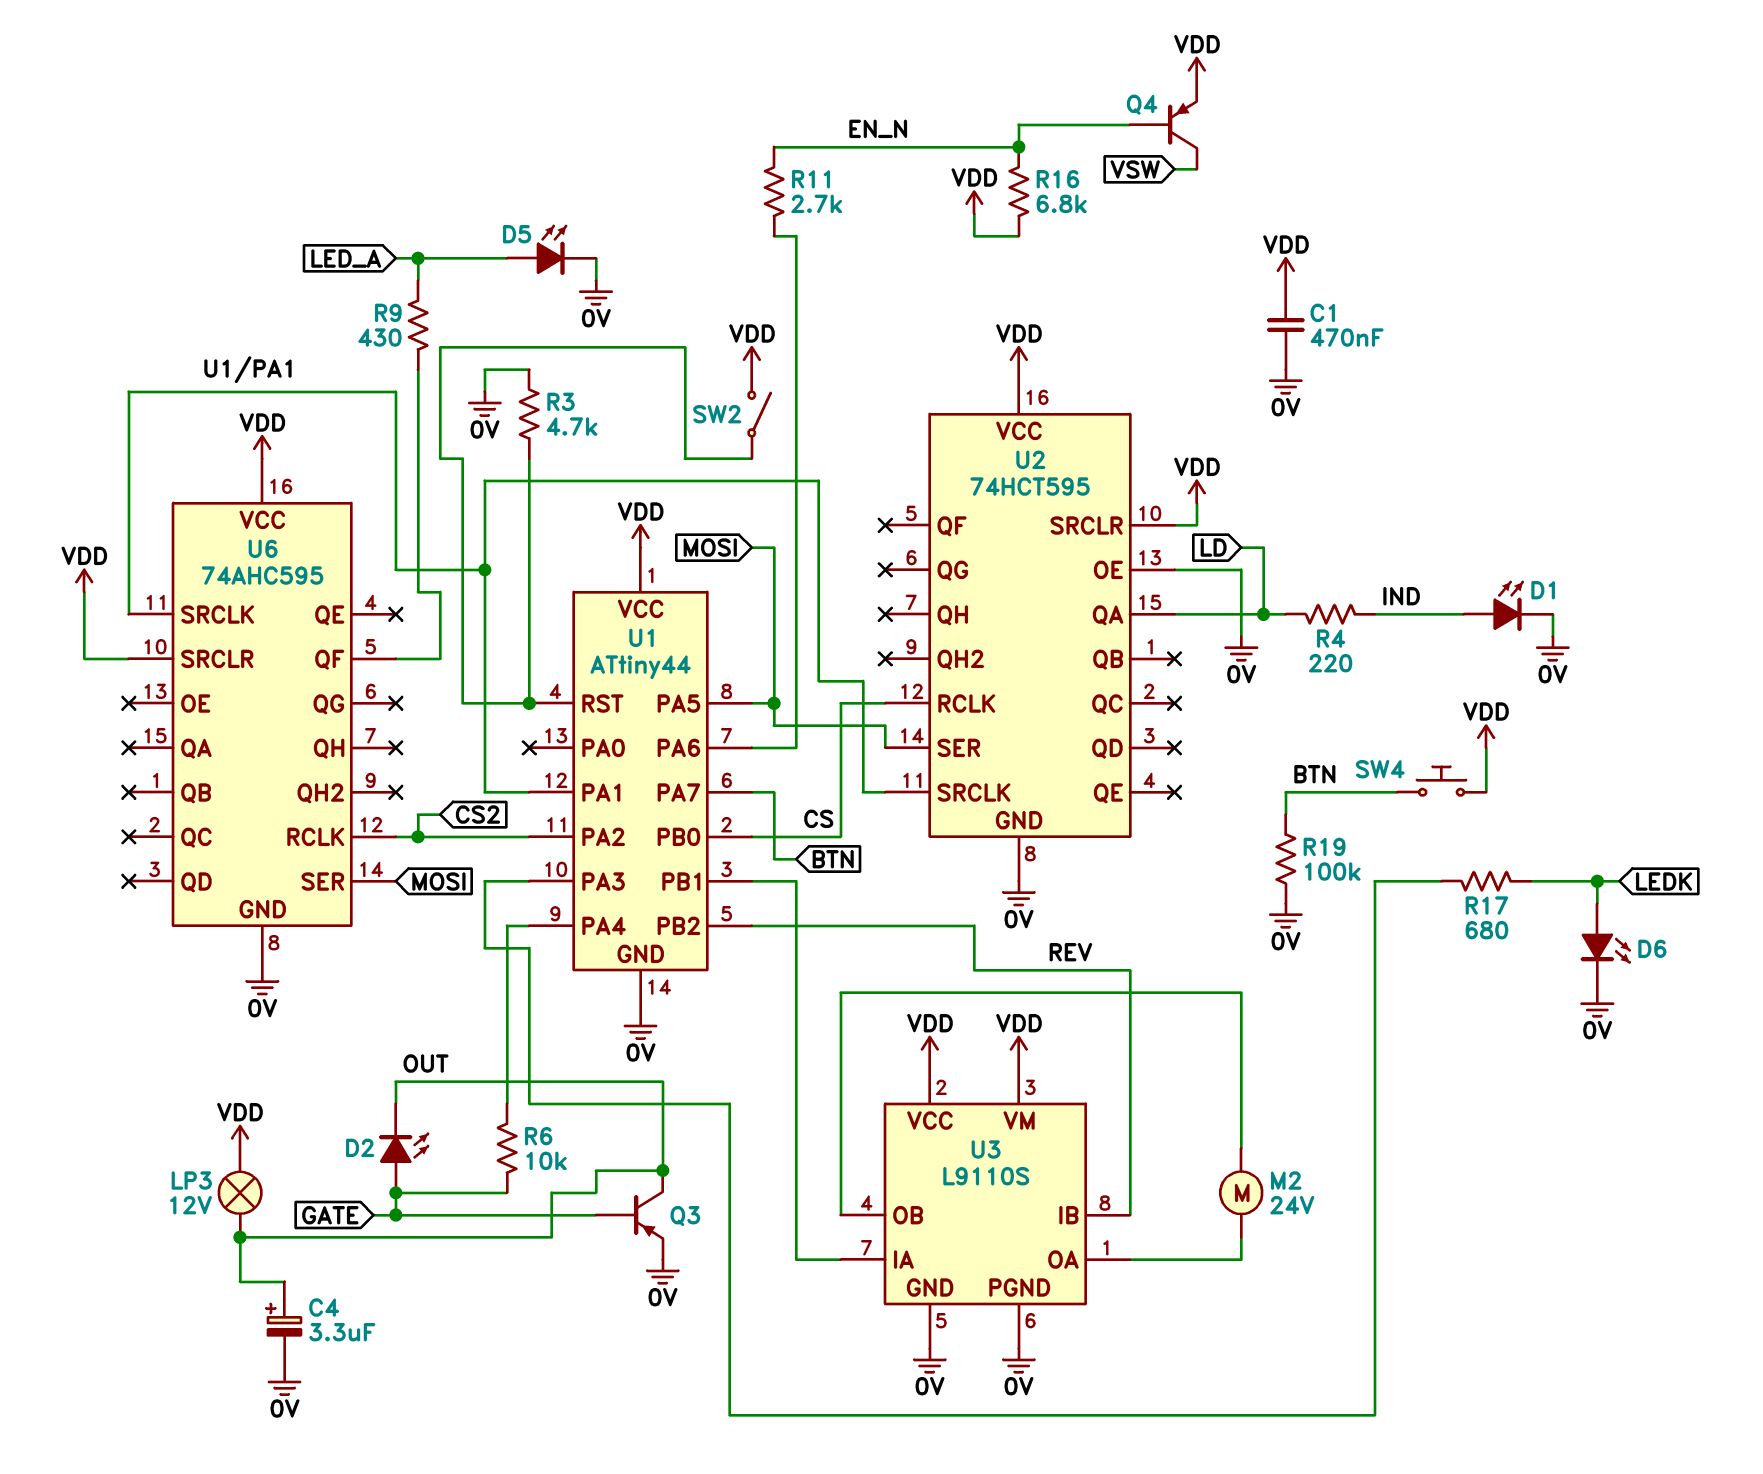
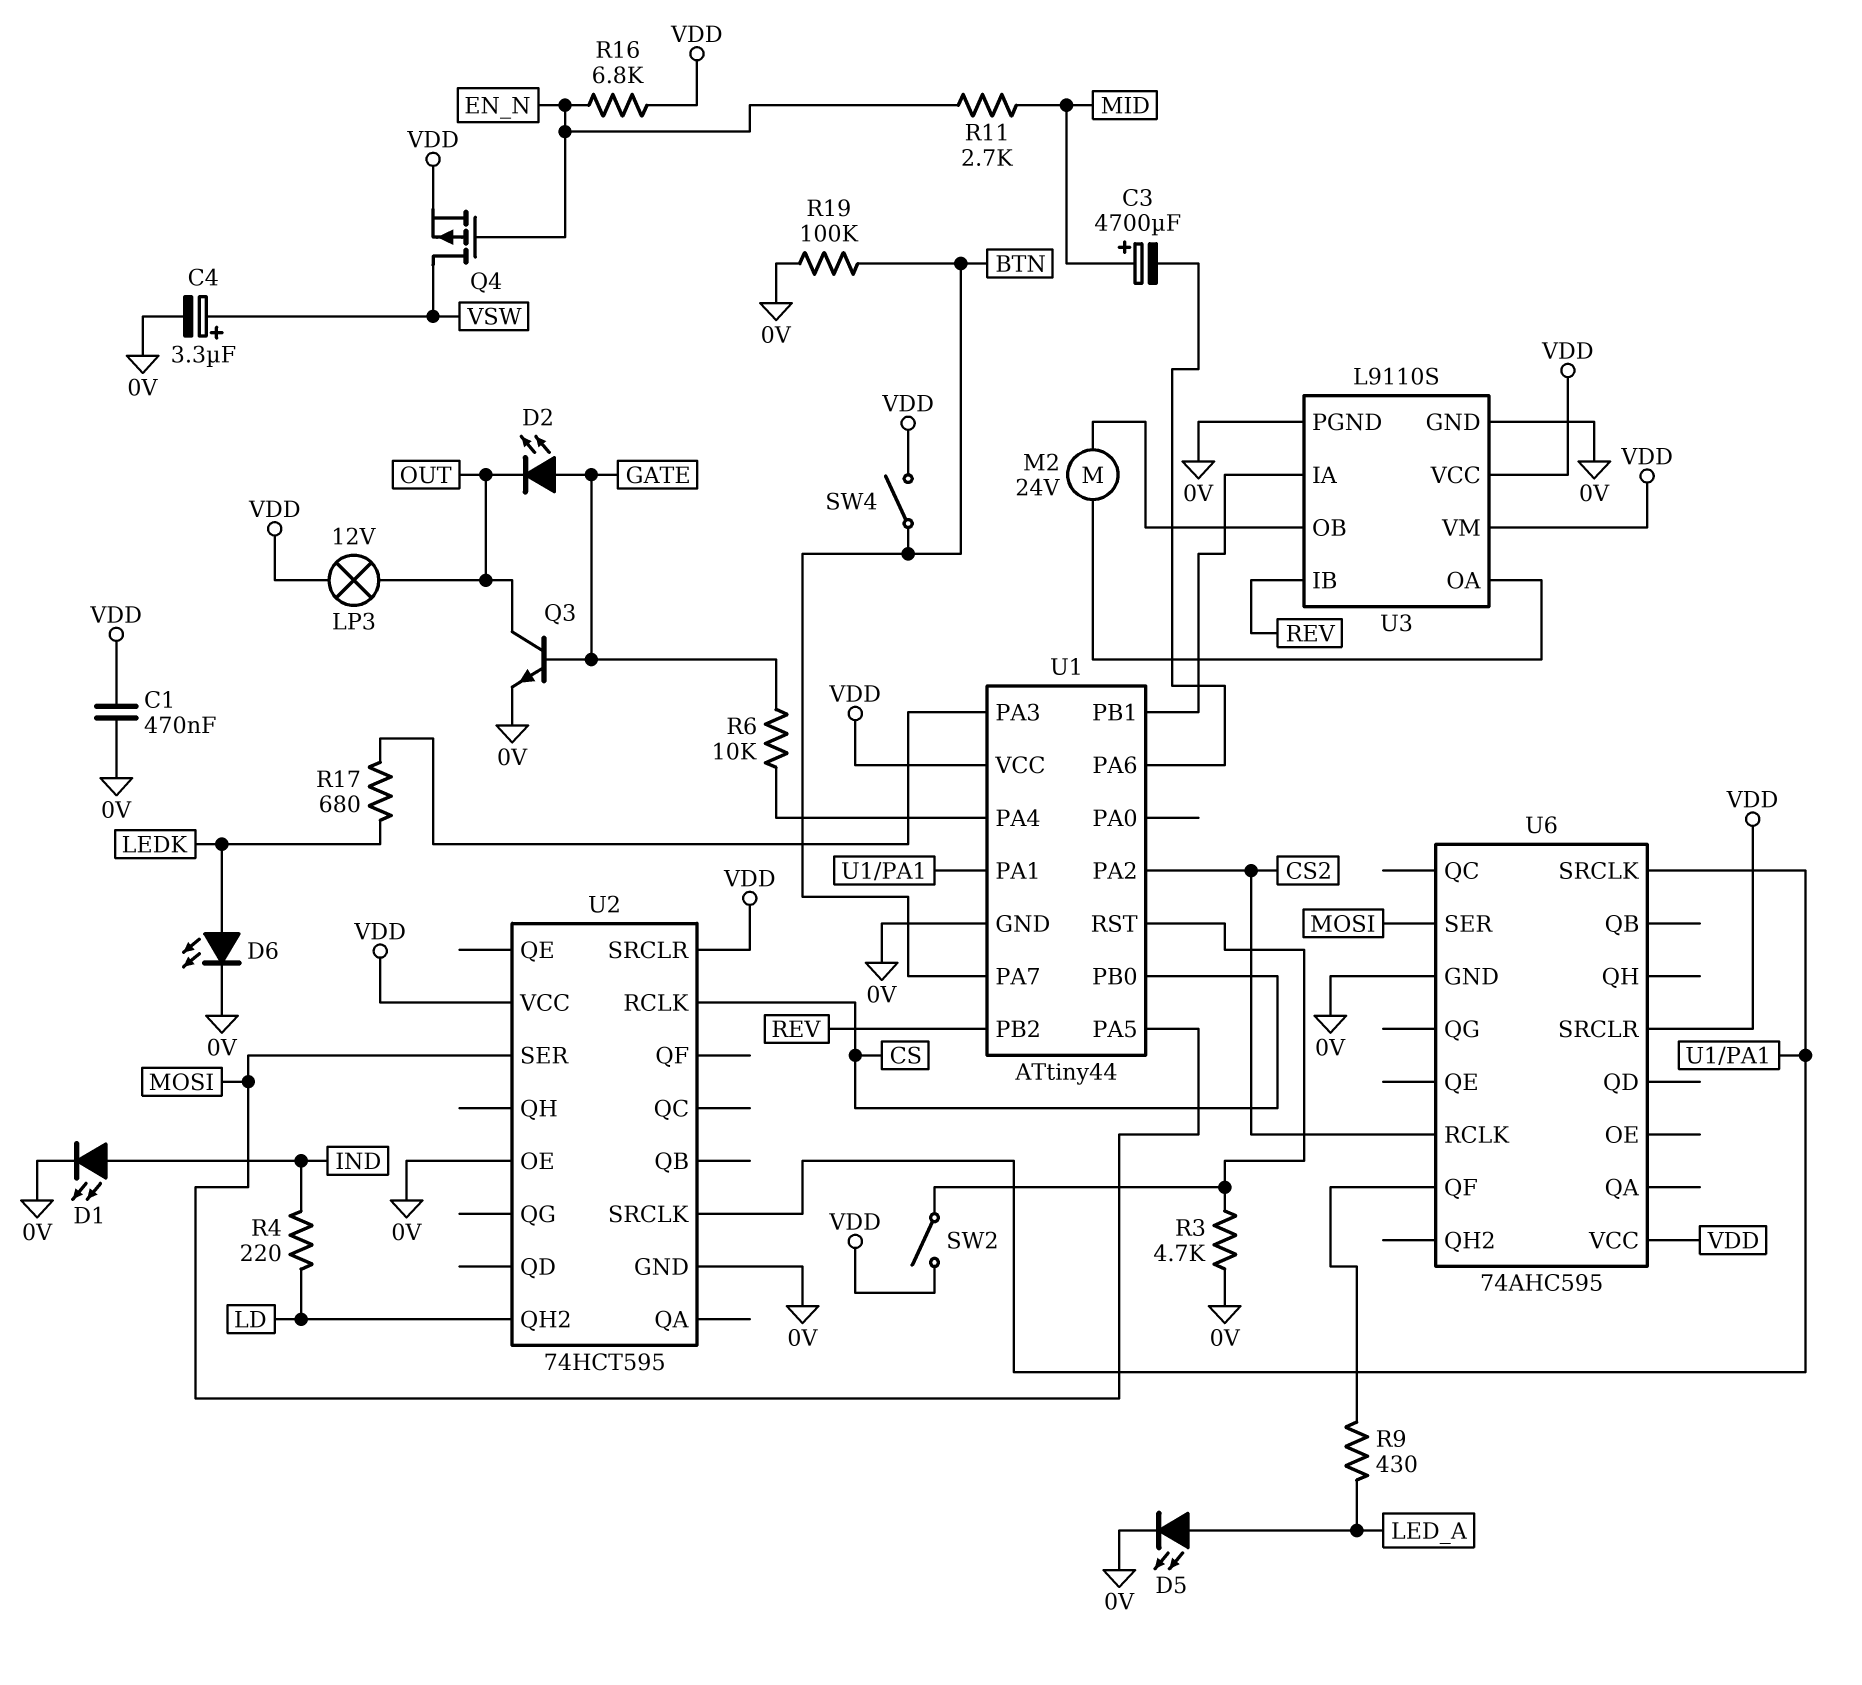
C3: none -> 4700uF (plus MID, minus U1/PA6)
C4: 3.3uF (plus OUT, minus 0V) -> 3.3uF (plus VSW, minus 0V)
Q3: PNP (B GATE, C OUT, E 0V) -> NPN (B GATE, C OUT, E 0V)
Q4: PNP (B EN_N, C VSW, E VDD) -> PMOS (G EN_N, D VSW, S VDD)
R11: 2.7k (EN_N, U1/PA6) -> 2.7k (EN_N, MID)
SW4: button (BTN, VDD) -> switch (BTN, VDD)
U2 pin QA: LD -> none
U2 pin QH2: none -> LD

